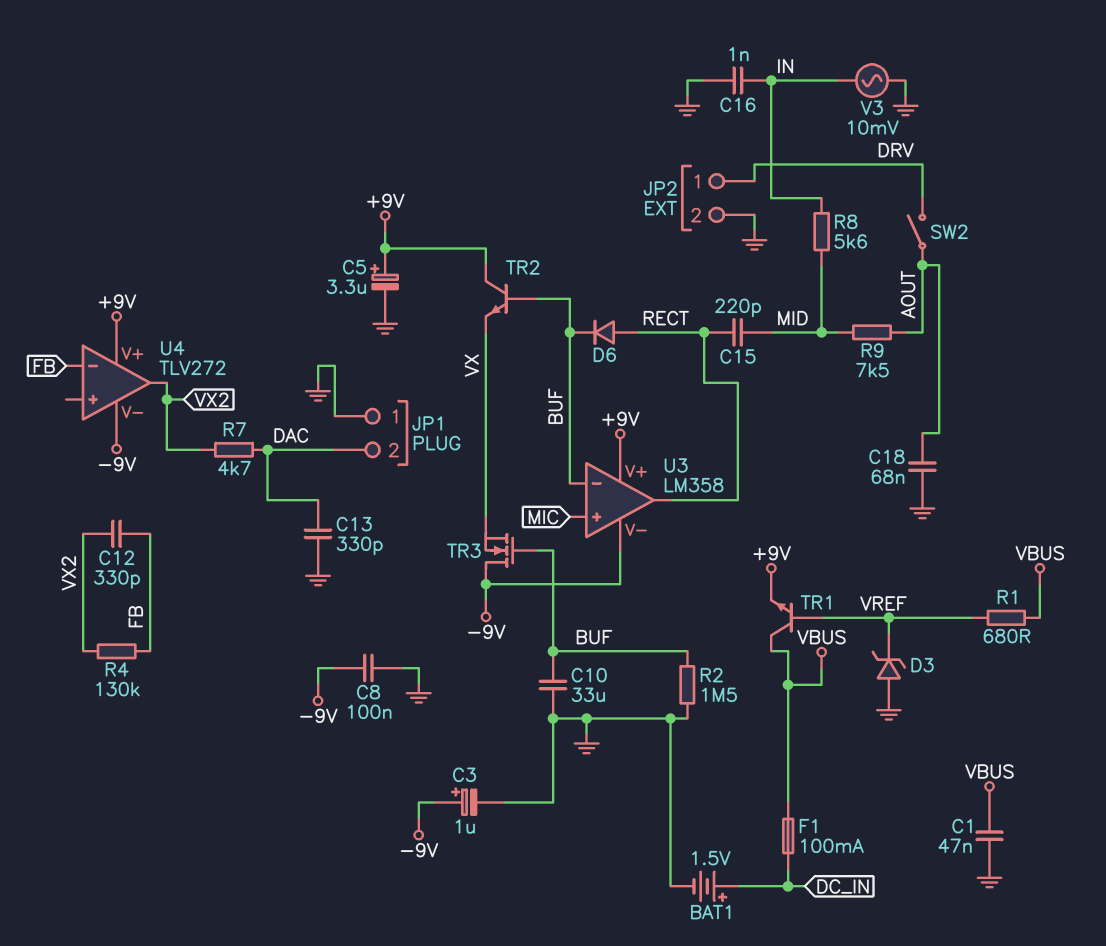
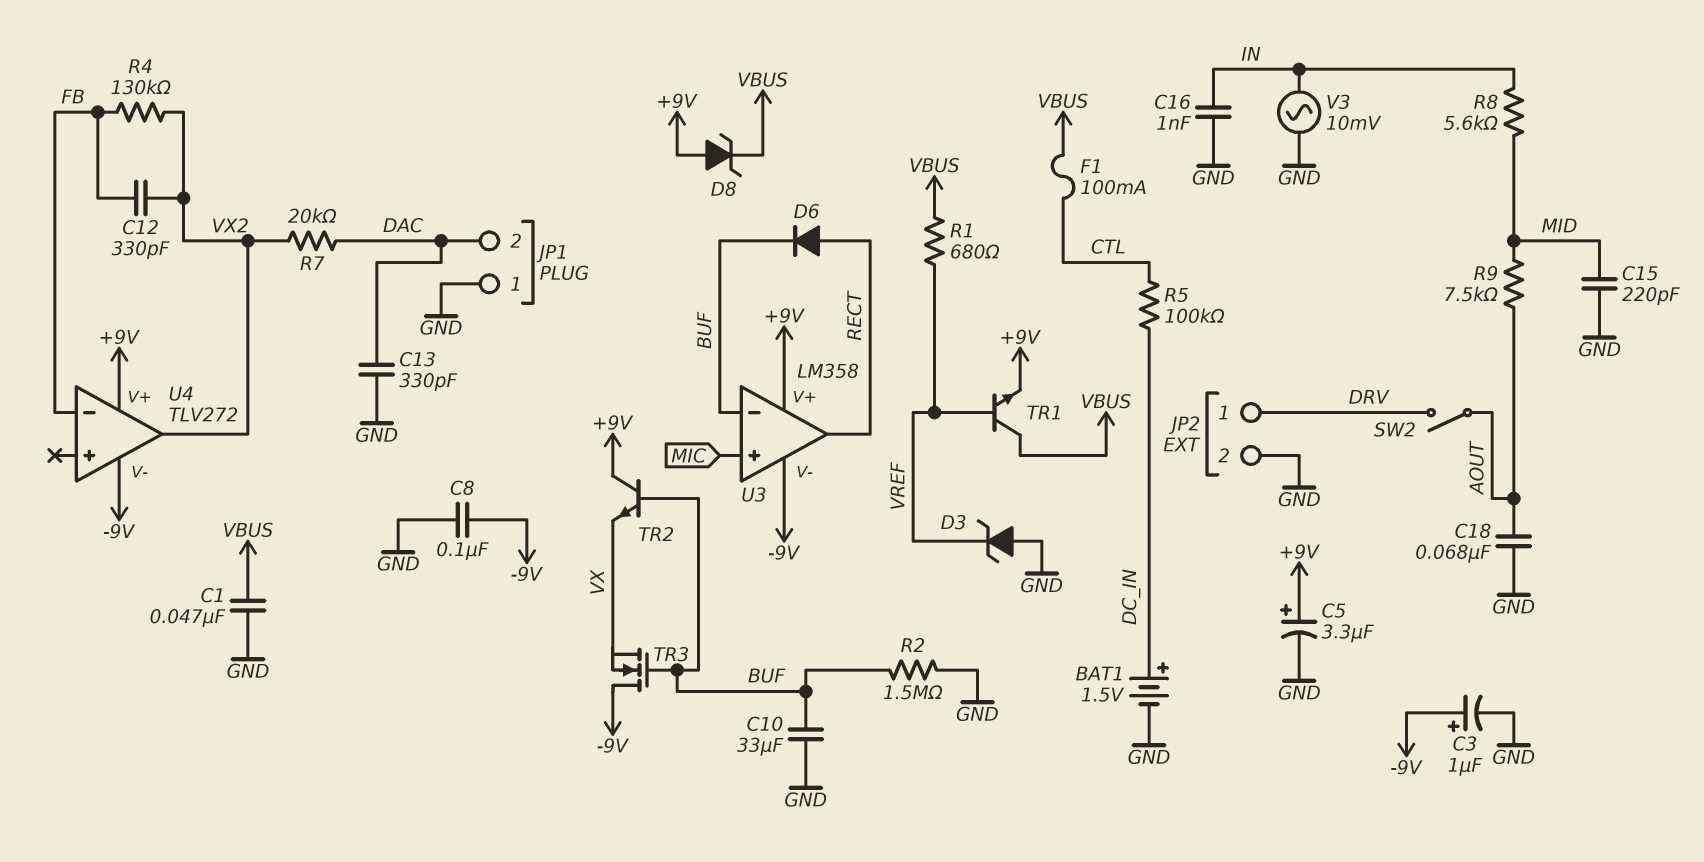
C15: 220pF (MID, RECT) -> 220pF (GND, MID)
D8: none -> zener (A +9V, K VBUS)
F1: 100mA (DC_IN, VBUS) -> 100mA (CTL, VBUS)
R5: none -> 100k (CTL, DC_IN)
R7: 4.7k (DAC, VX2) -> 20k (DAC, VX2)

